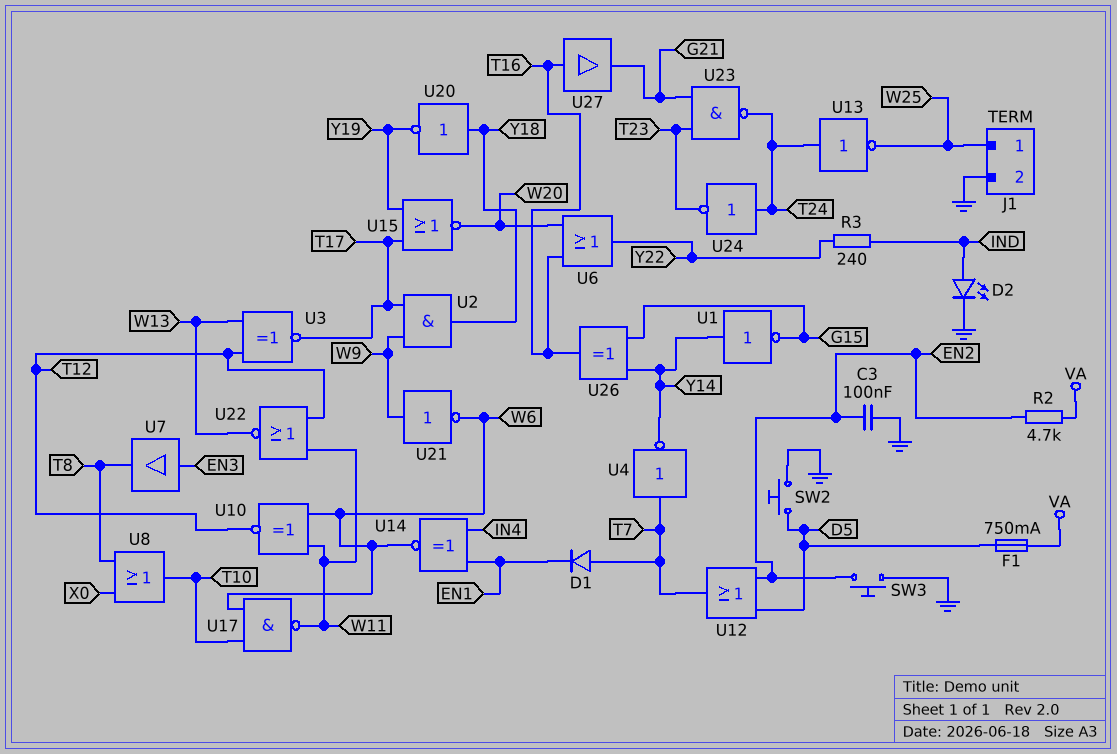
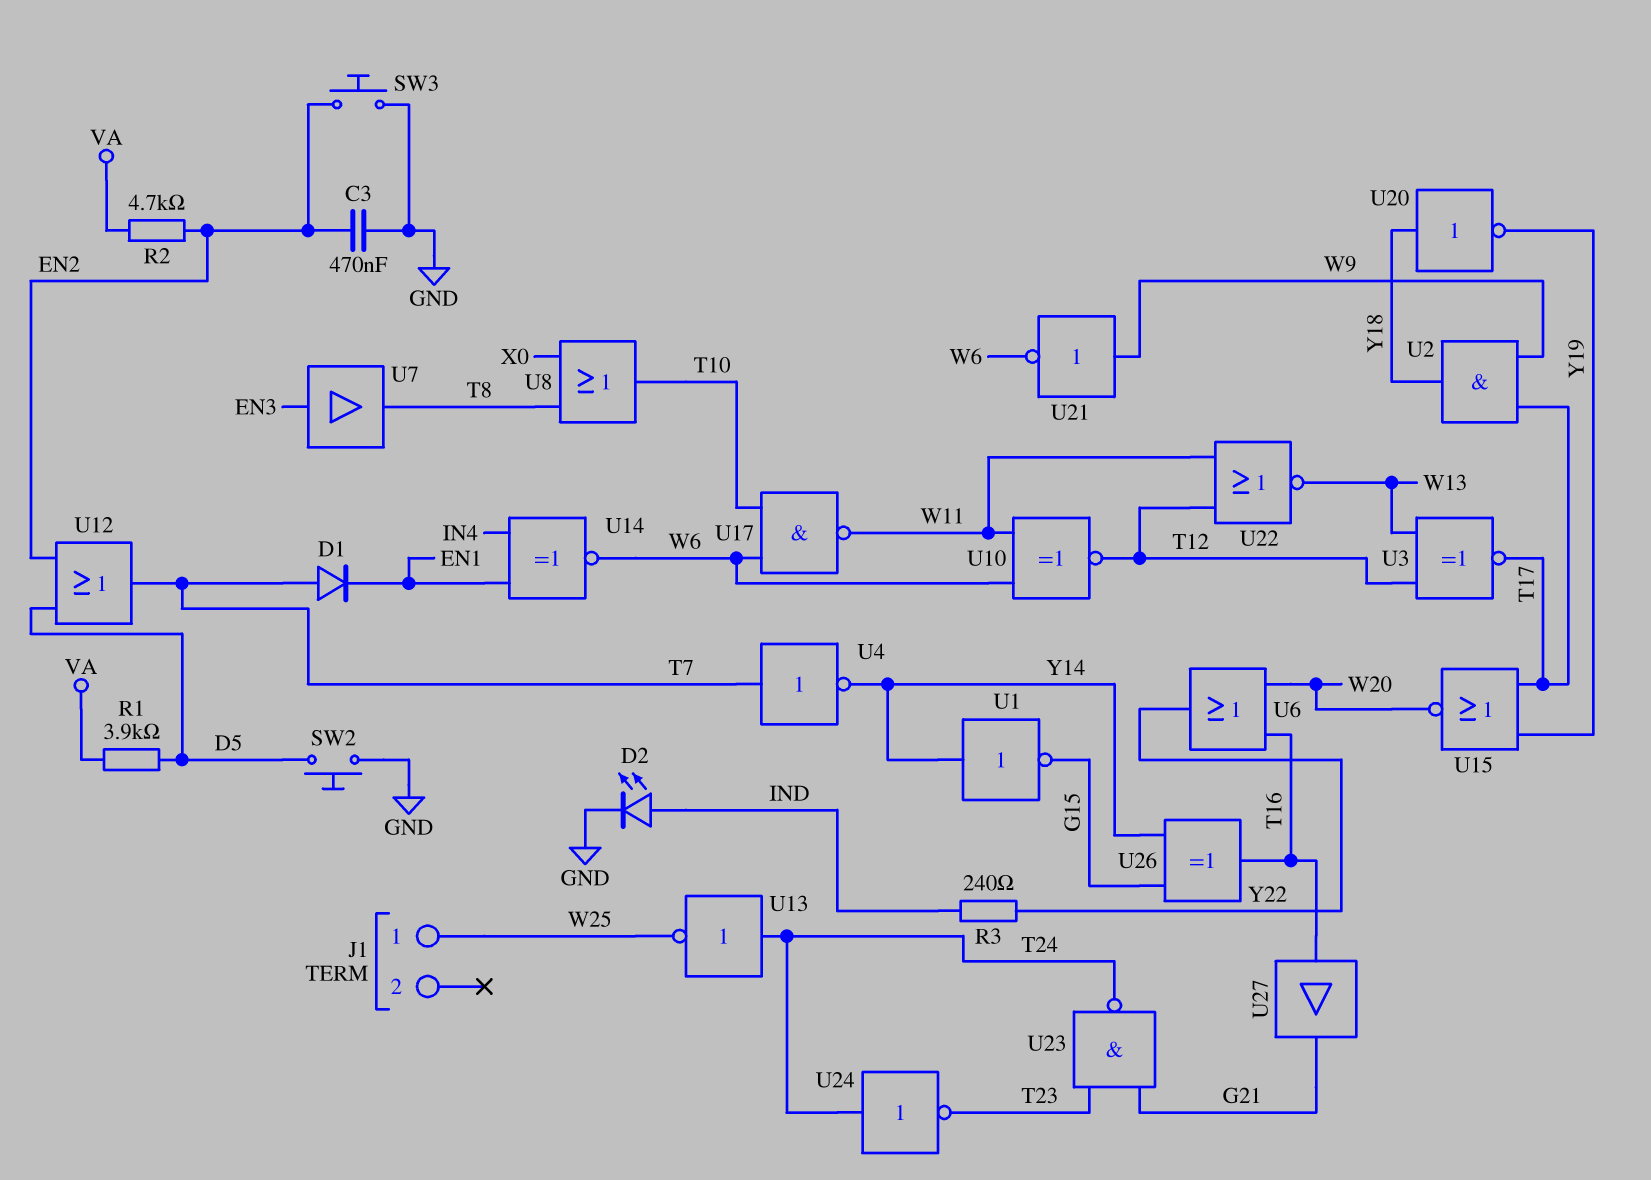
C3: 100nF (EN2, GND) -> 470nF (EN2, GND)
F1: 750mA (D5, VA) -> none
J1 pin 2: GND -> none
R1: none -> 3.9k (D5, VA)

